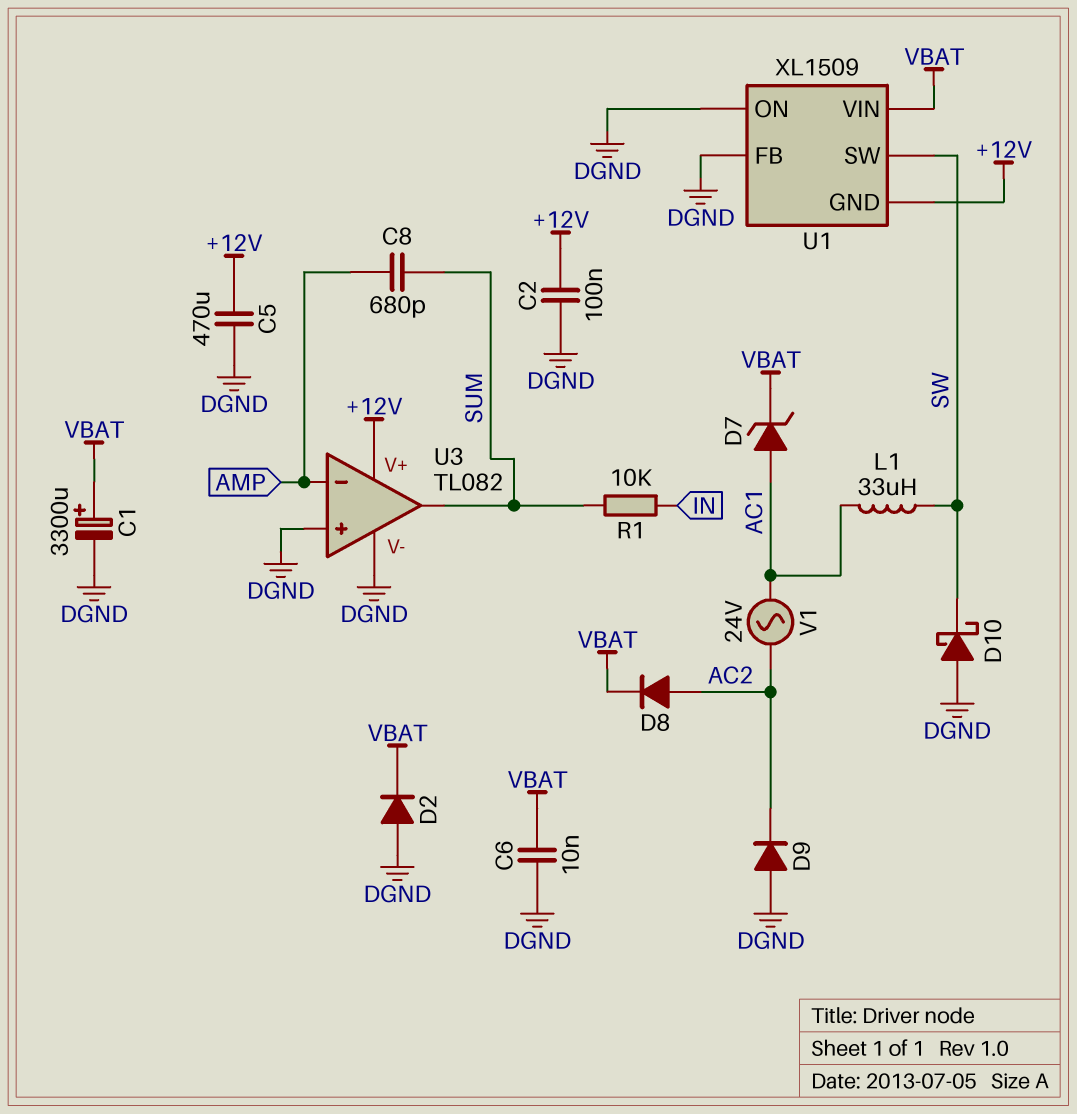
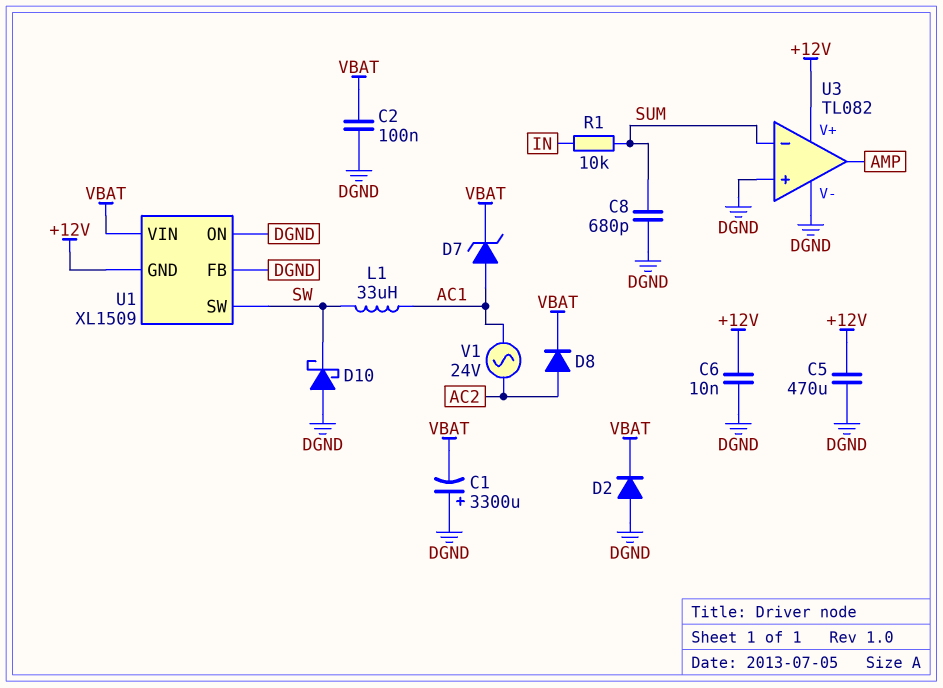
C1: 3300uF (plus VBAT, minus DGND) -> 3300uF (plus DGND, minus VBAT)
C2: 100nF (+12V, DGND) -> 100nF (DGND, VBAT)
C6: 10nF (DGND, VBAT) -> 10nF (+12V, DGND)
C8: 680pF (AMP, SUM) -> 680pF (DGND, SUM)
D9: diode (A DGND, K AC2) -> none
U3 pin in-: AMP -> SUM
U3 pin out: SUM -> AMP

